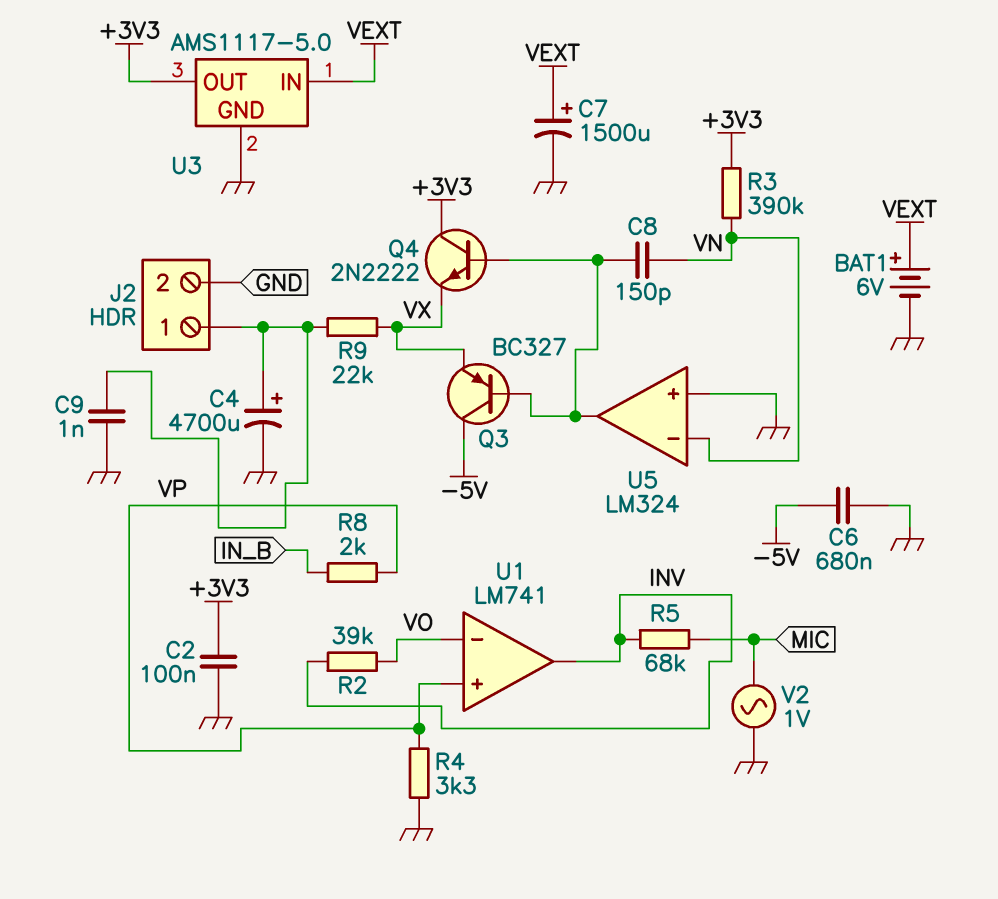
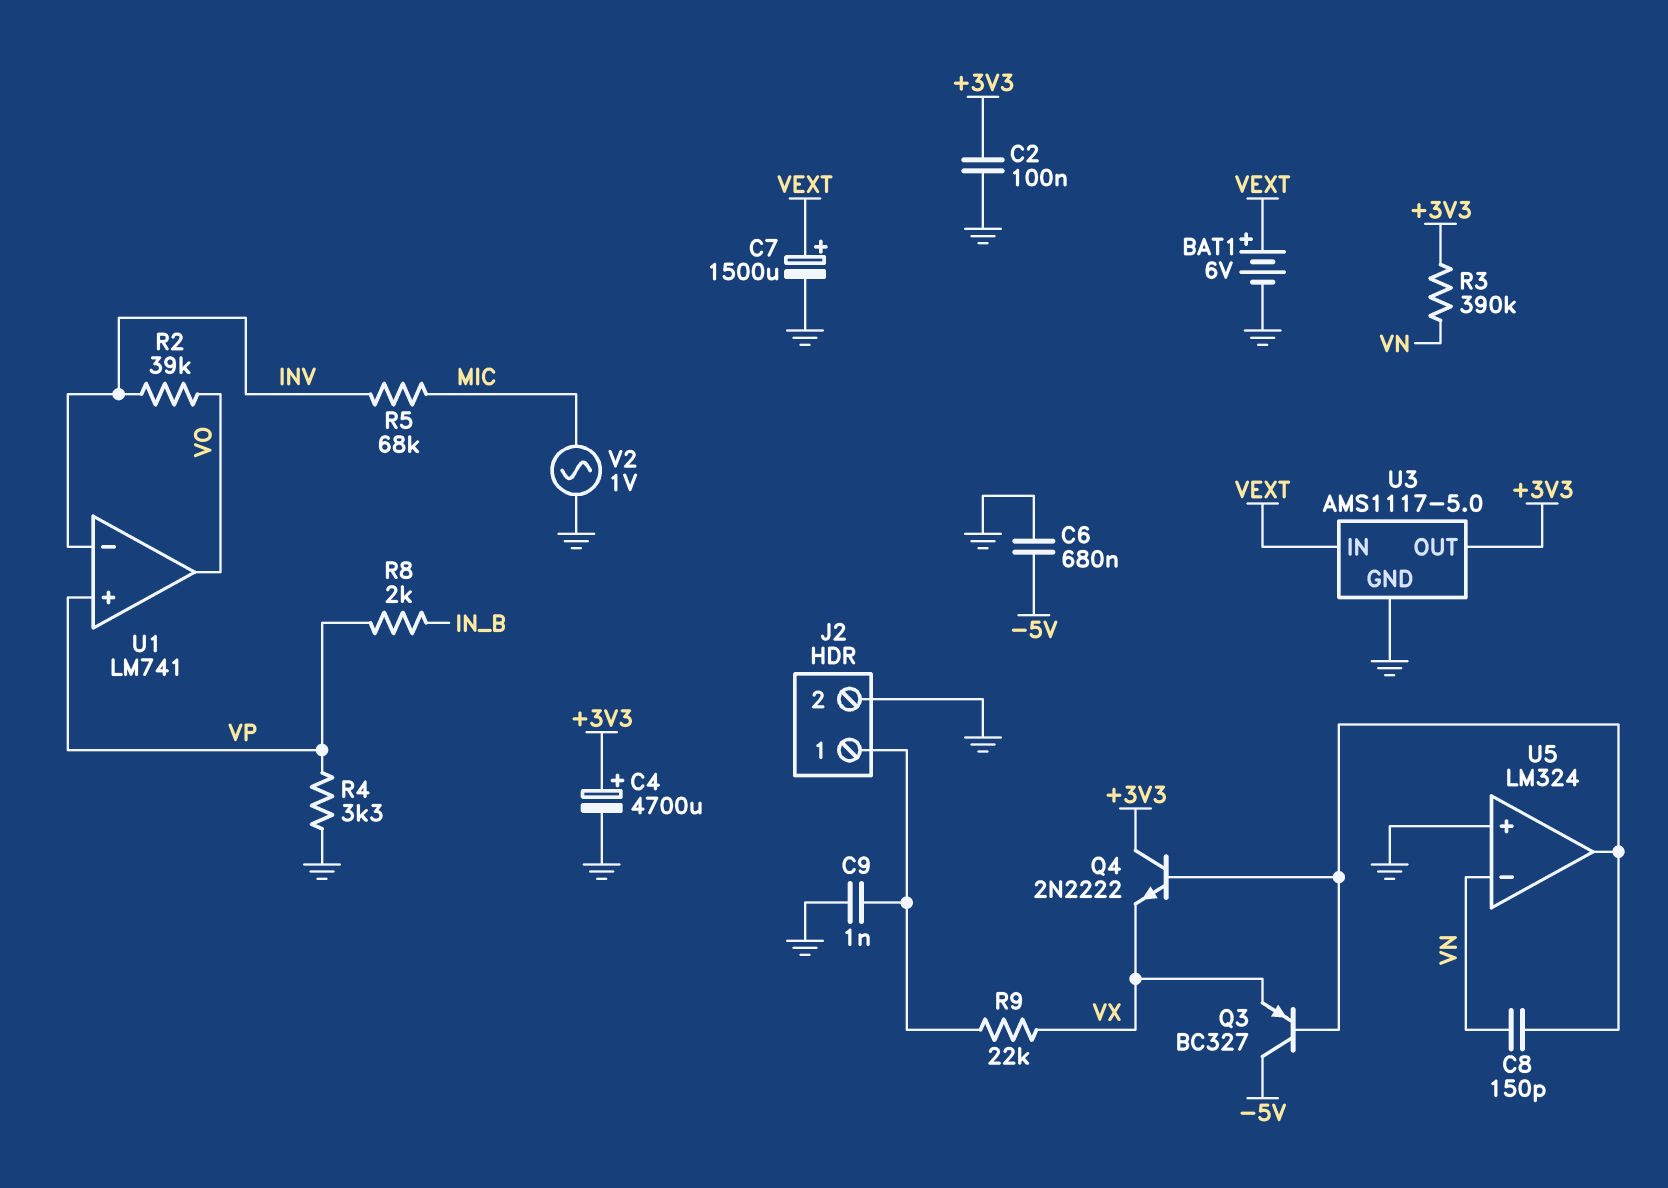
C4: 4700uF (plus J2/1, minus GND) -> 4700uF (plus +3V3, minus GND)
U1 pin in-: VO -> INV
U1 pin out: INV -> VO

